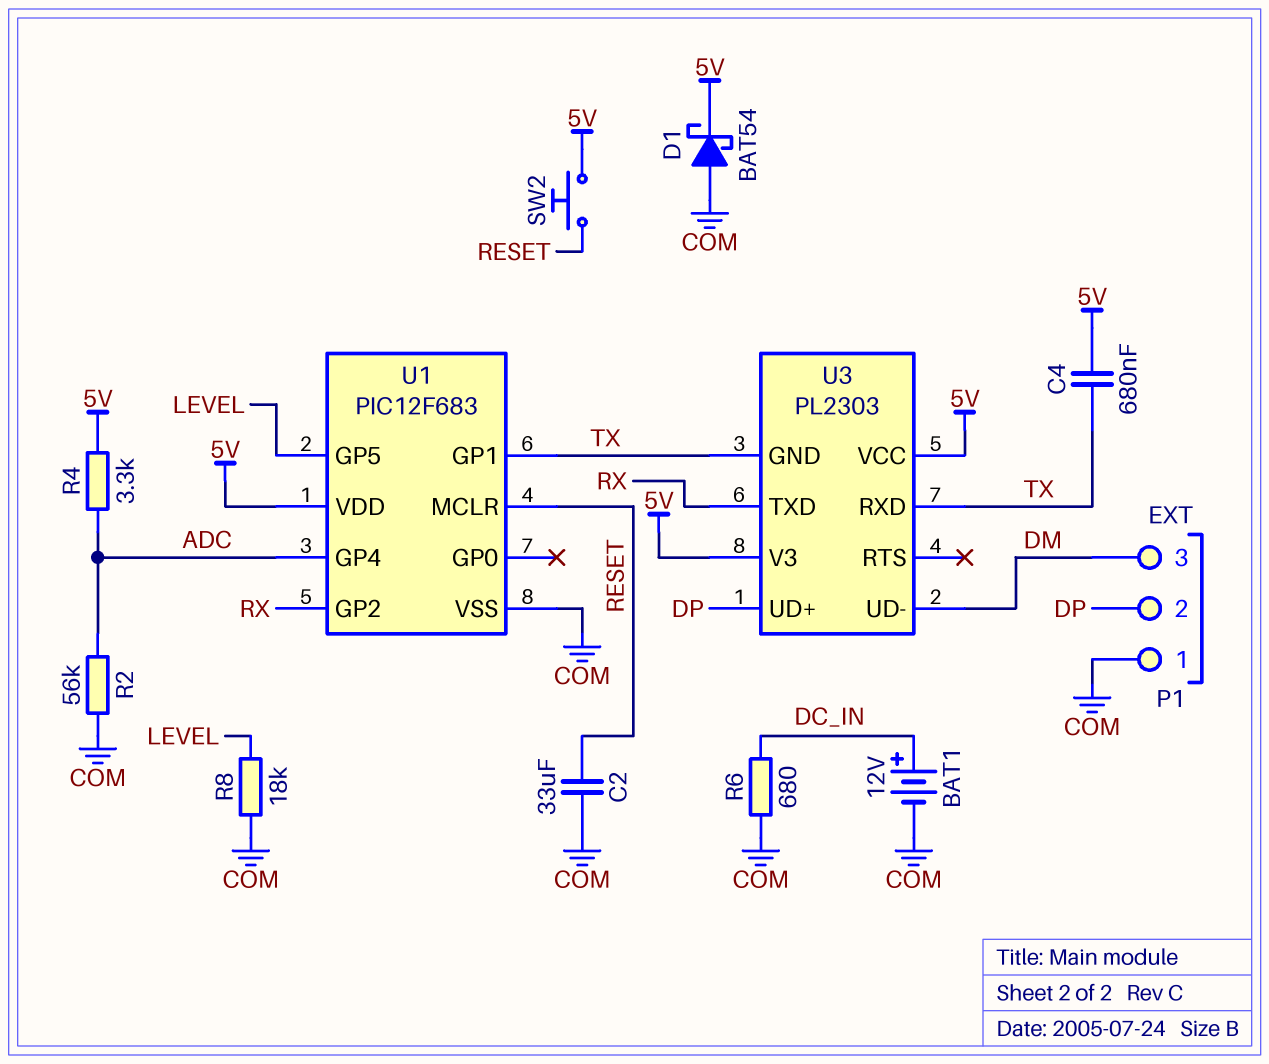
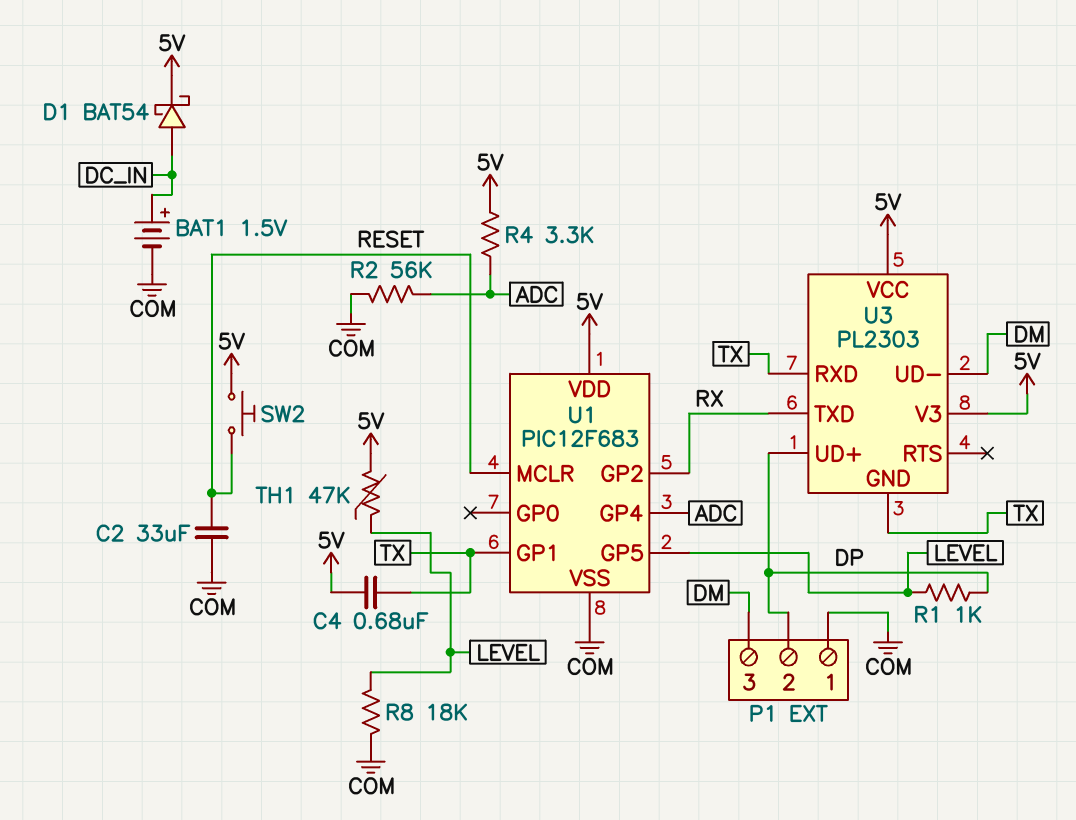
BAT1: 12V (plus DC_IN, minus COM) -> 1.5V (plus DC_IN, minus COM)
D1: schottky BAT54 (A COM, K 5V) -> schottky BAT54 (A DC_IN, K 5V)
R1: none -> 1k (DP, LEVEL)
R6: 680 (COM, DC_IN) -> none
TH1: none -> 47k (5V, LEVEL)

